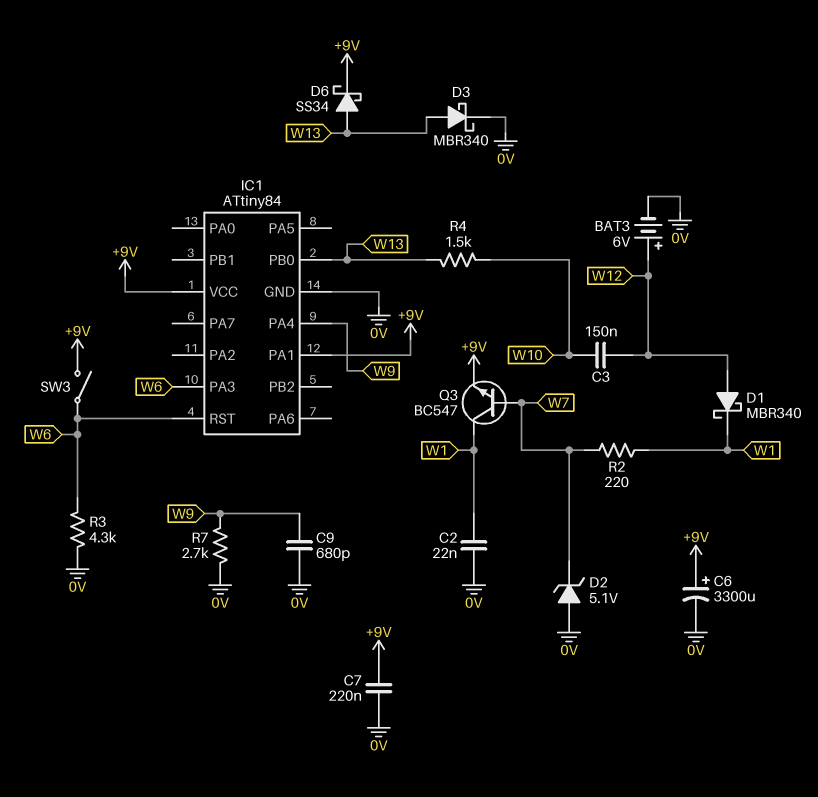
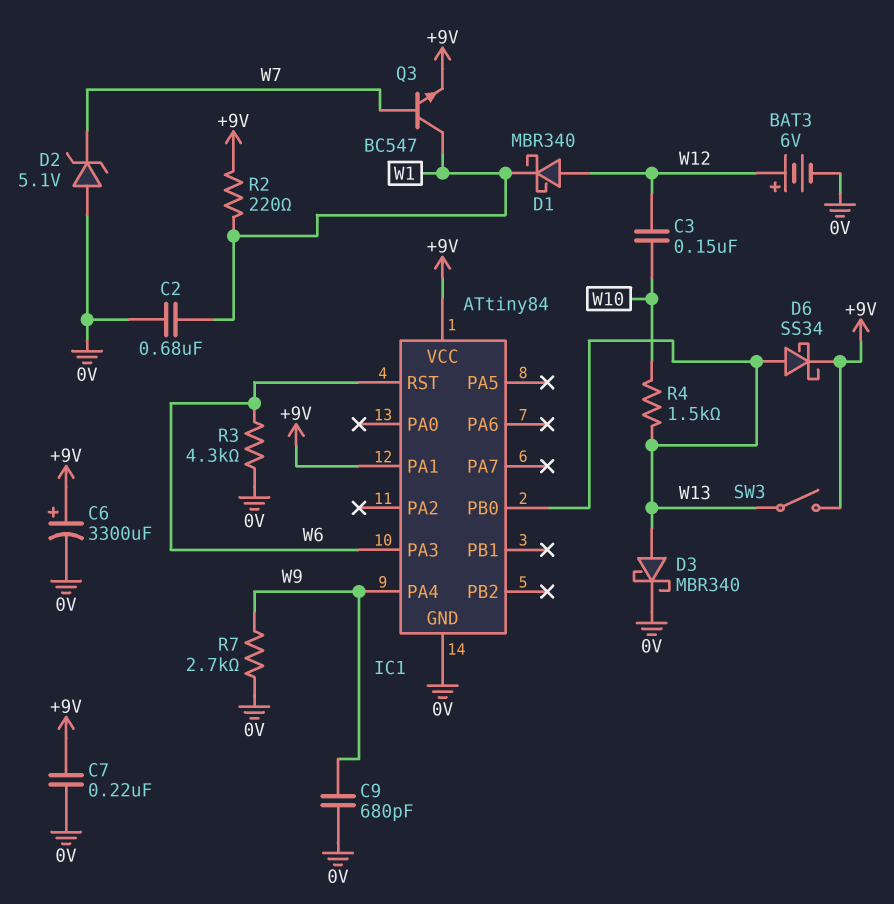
C2: 22nF (0V, W1) -> 680nF (0V, W1)
R2: 220 (W1, W7) -> 220 (+9V, W1)
SW3: switch (+9V, W6) -> switch (+9V, W13)

